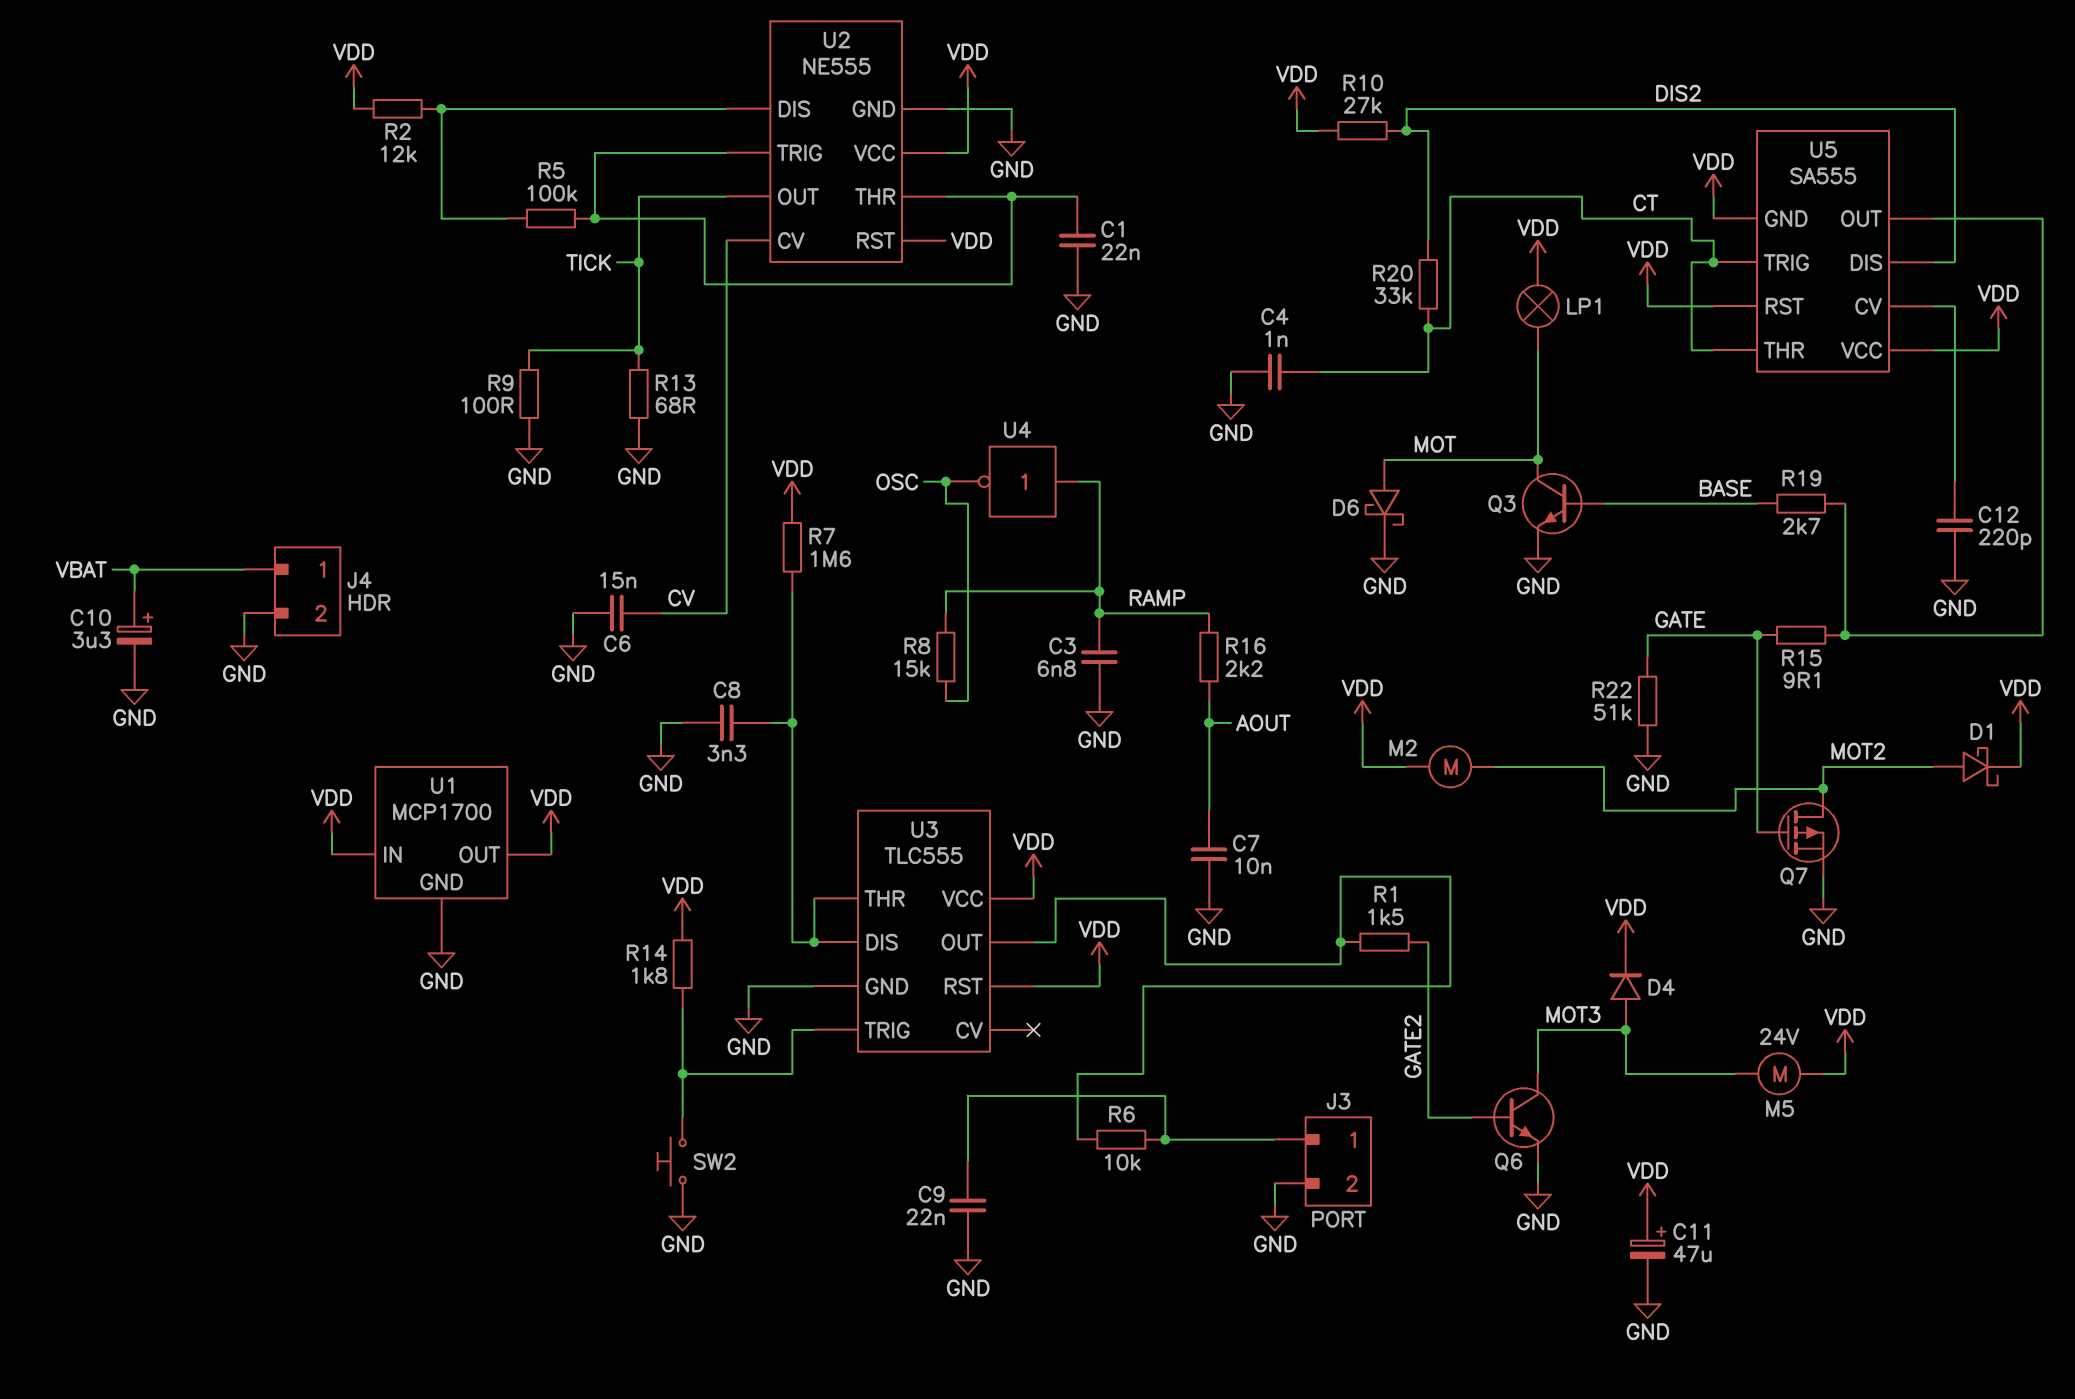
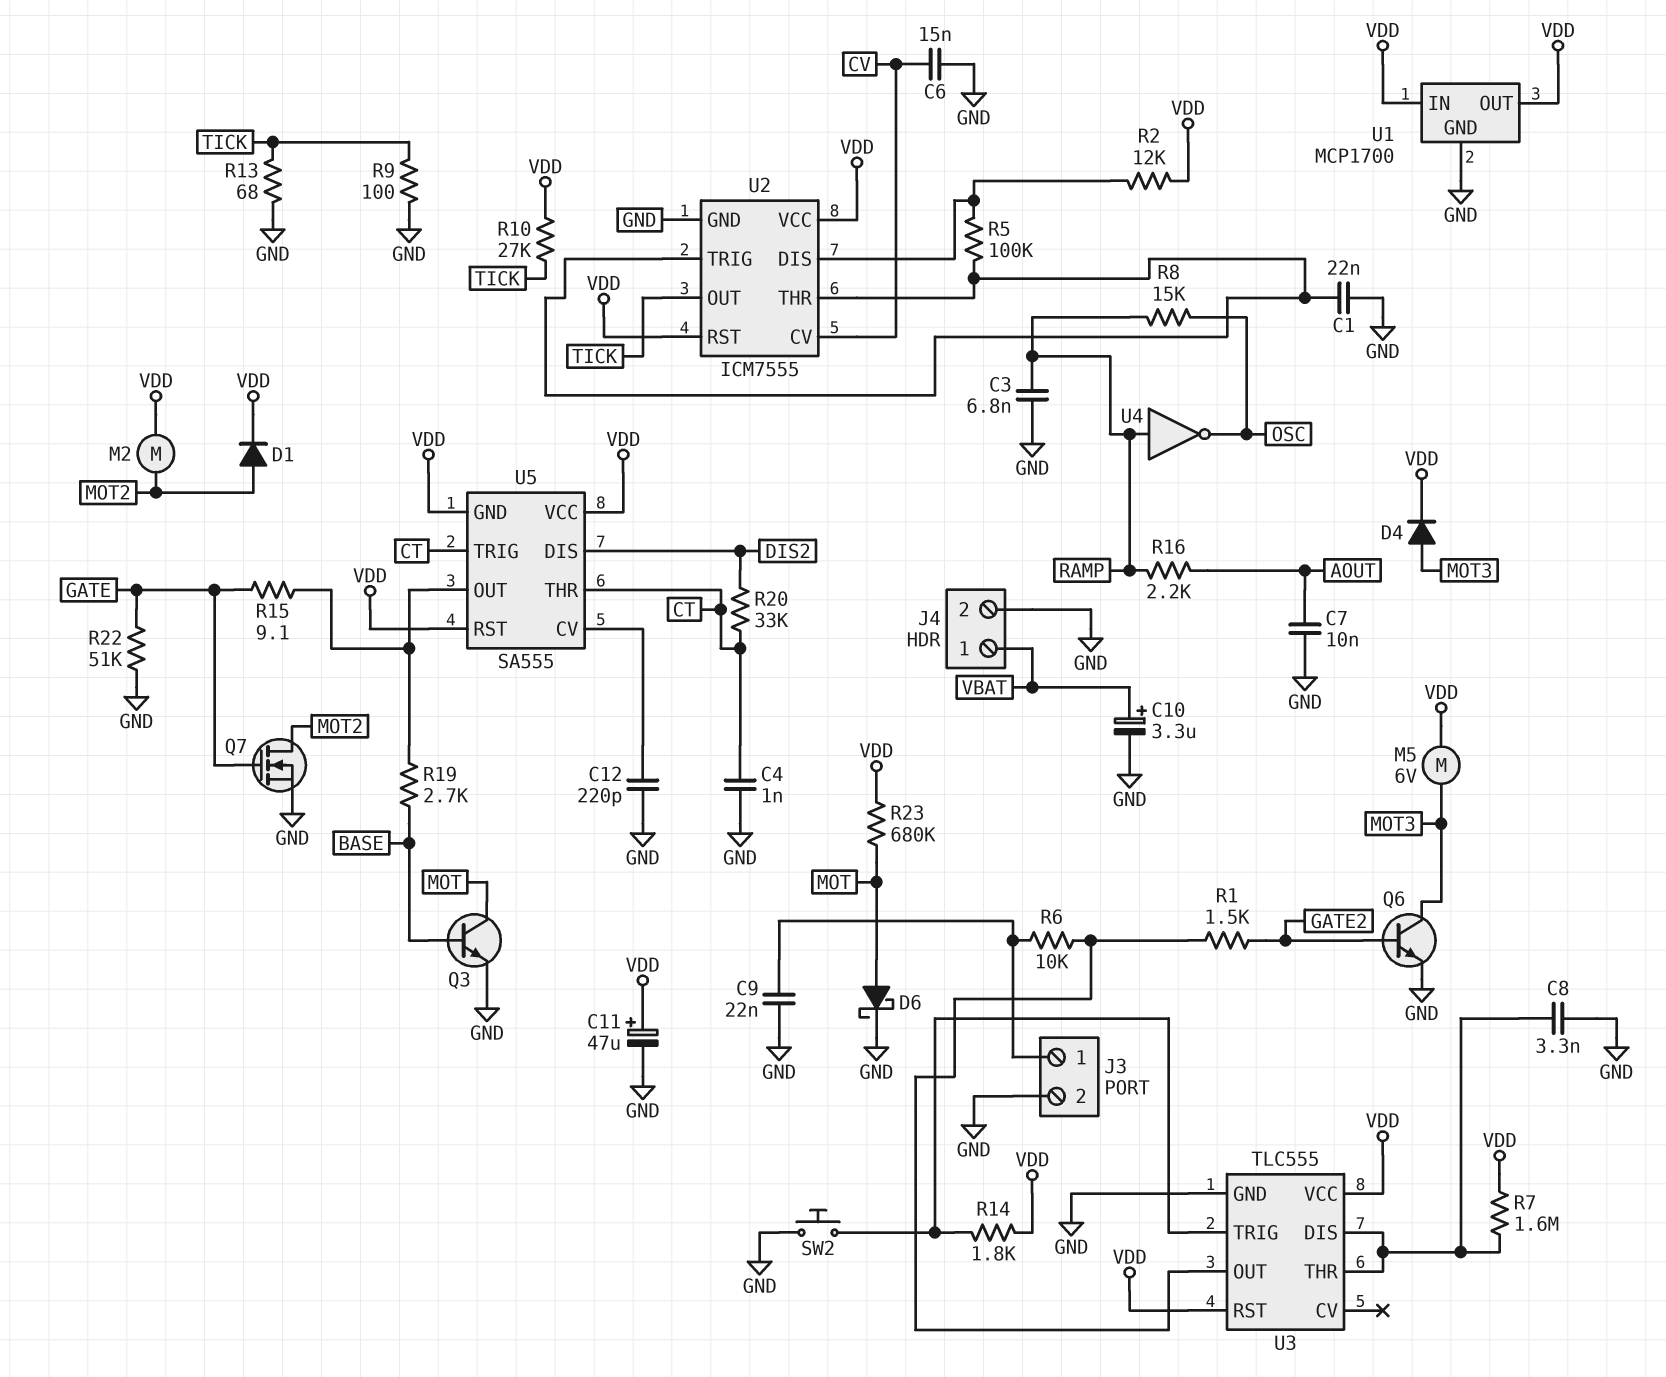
D1: schottky (A MOT2, K VDD) -> diode (A MOT2, K VDD)
LP1: lamp (MOT, VDD) -> none
M5: motor 24V (MOT3, VDD) -> motor 6V (MOT3, VDD)
Q7: PMOS (G GATE, D MOT2, S GND) -> NMOS (G GATE, D MOT2, S GND)
R10: 27k (DIS2, VDD) -> 27k (TICK, VDD)
R23: none -> 680k (MOT, VDD)
U2: NE555 -> ICM7555

